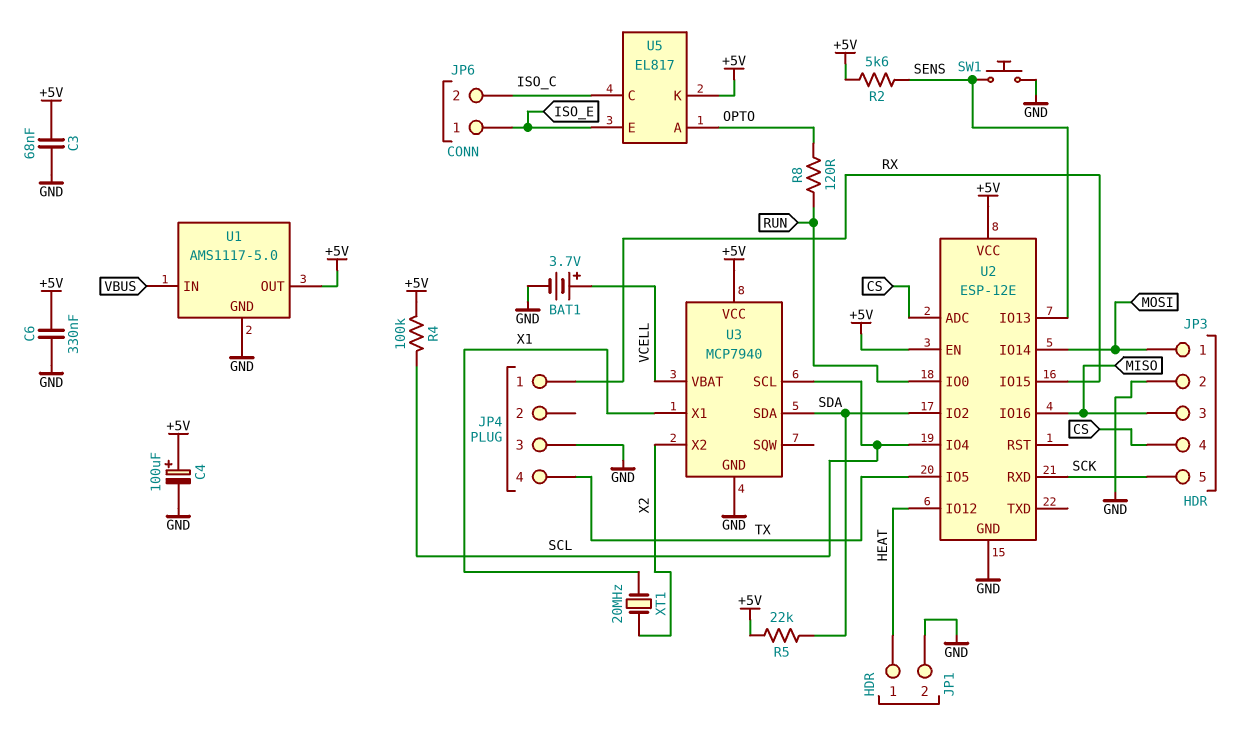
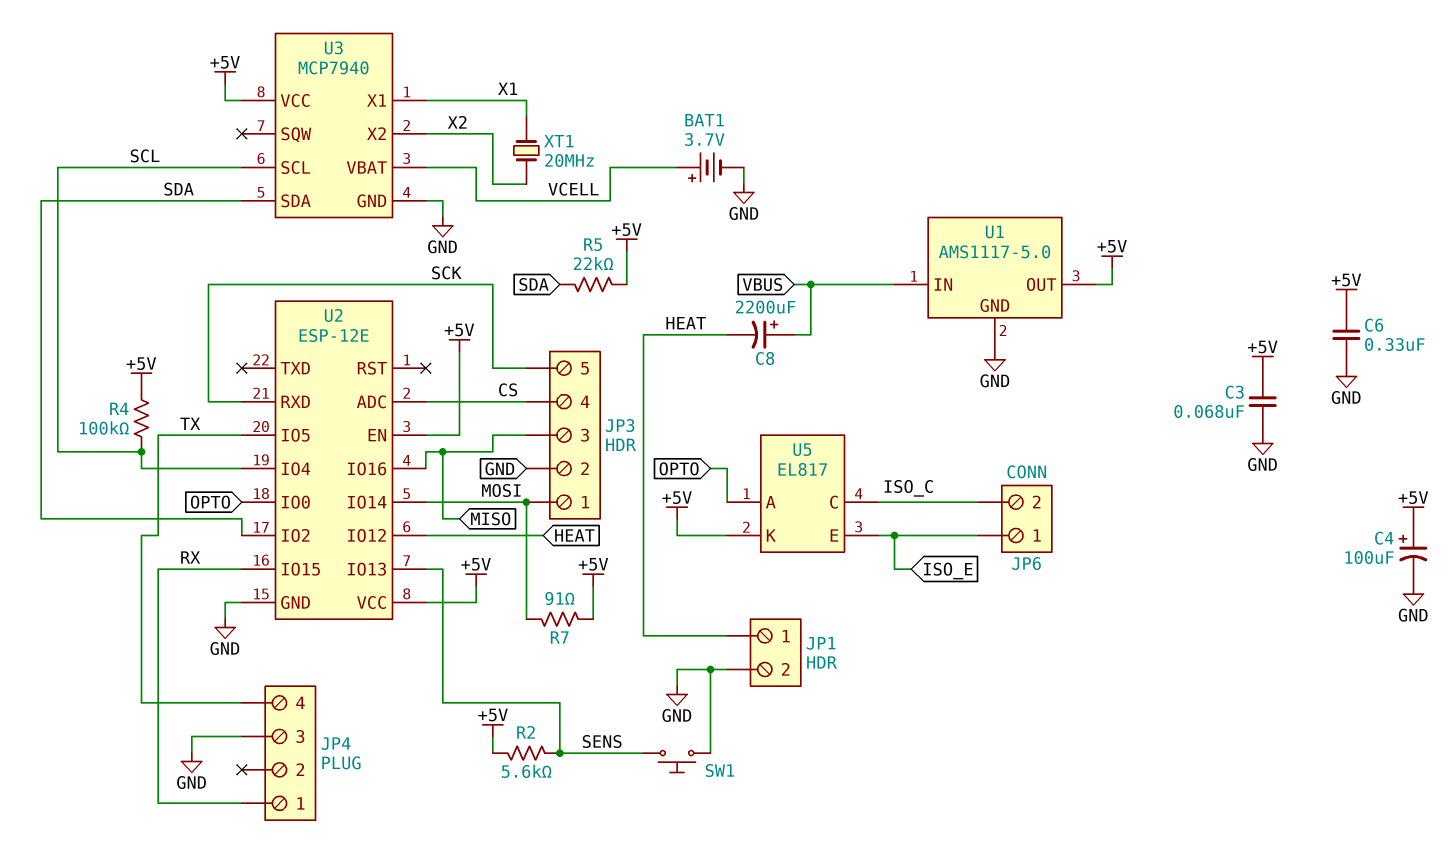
C8: none -> 2200uF (plus VBUS, minus HEAT)
R7: none -> 91 (+5V, MOSI)
R8: 120 (OPTO, RUN) -> none
U2 pin IO0: RUN -> OPTO

